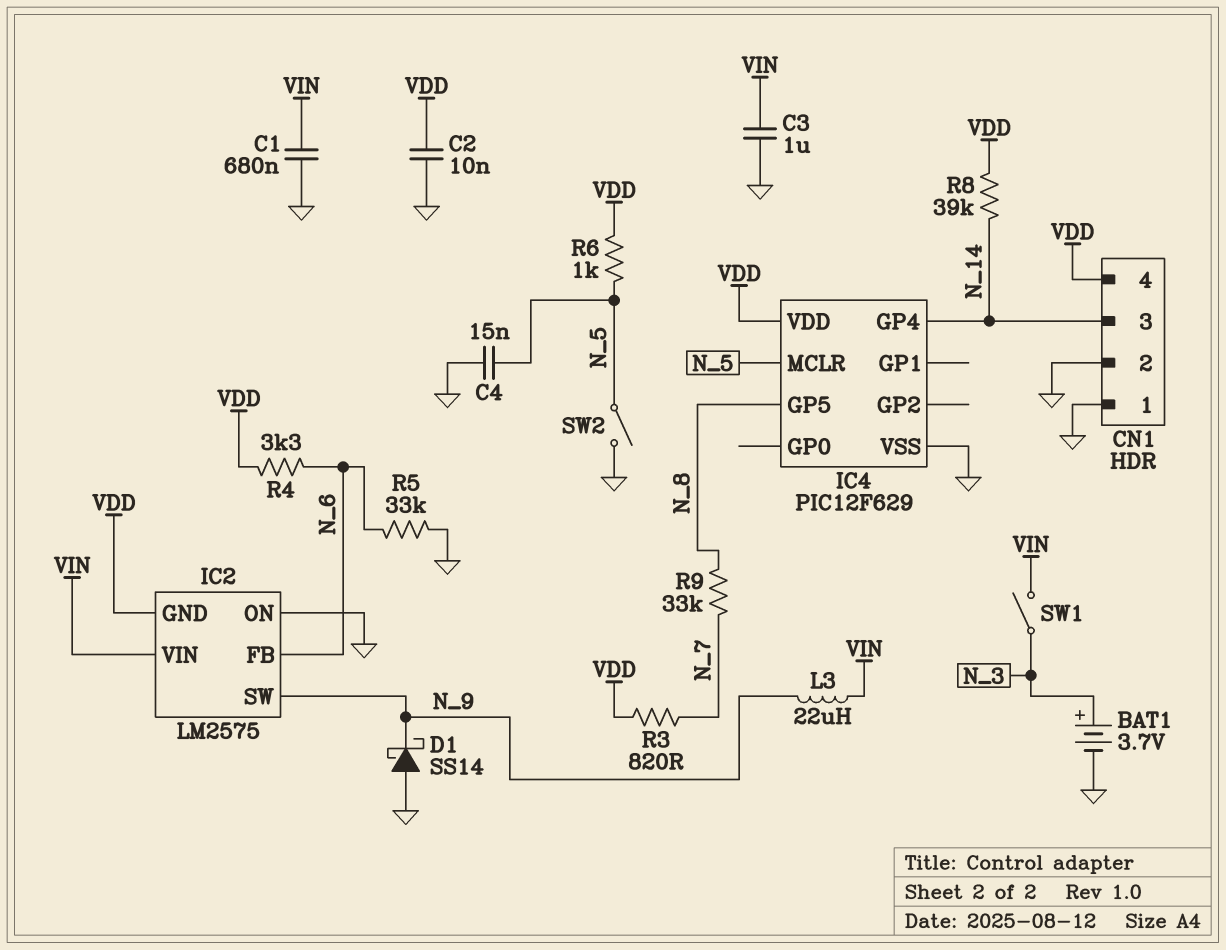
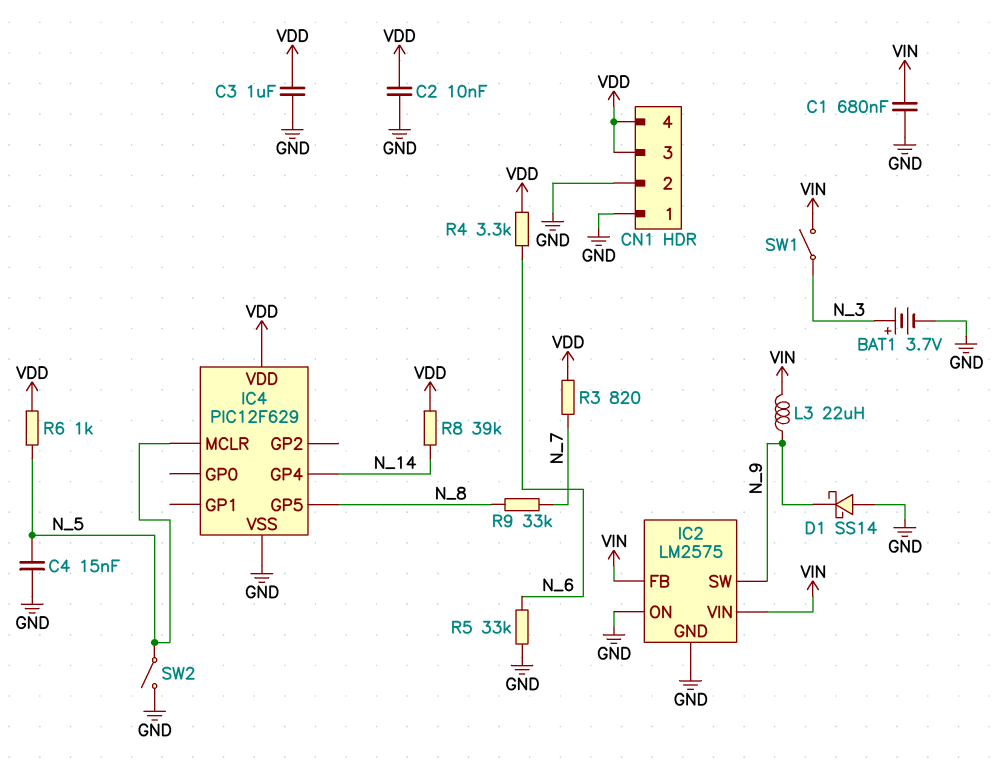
C3: 1uF (GND, VIN) -> 1uF (GND, VDD)
CN1 pin 3: N_14 -> VDD
IC2 pin FB: N_6 -> VIN
IC2 pin GND: VDD -> GND

